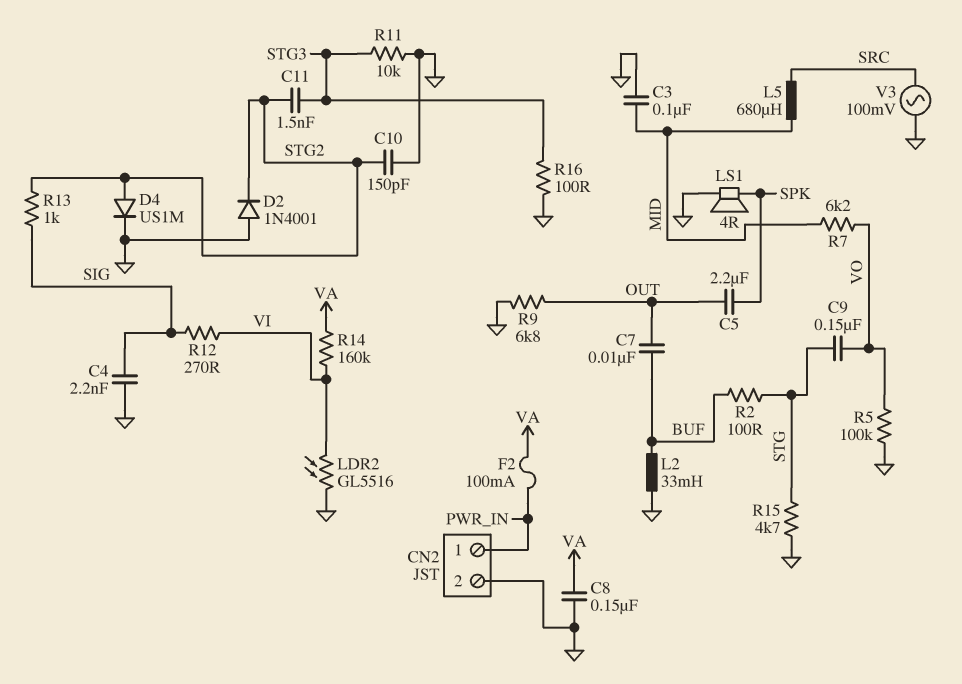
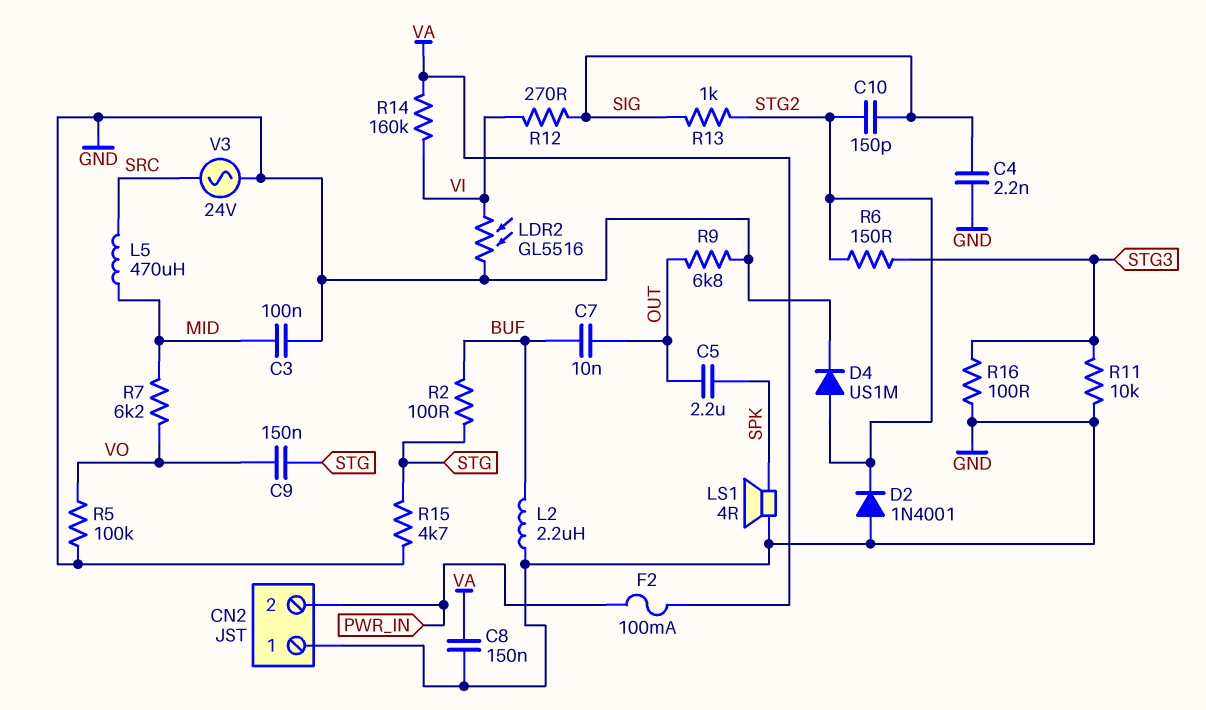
C10: 150pF (GND, STG2) -> 150pF (SIG, STG2)
C11: 1.5nF (STG2, STG3) -> none
CN2 pin 1: PWR_IN -> GND
CN2 pin 2: GND -> PWR_IN
L2: 33mH (BUF, GND) -> 2.2uH (BUF, GND)
L5: 680uH (MID, SRC) -> 470uH (MID, SRC)
R6: none -> 150 (STG2, STG3)
V3: AC 100mV (GND, SRC) -> AC 24V (GND, SRC)

